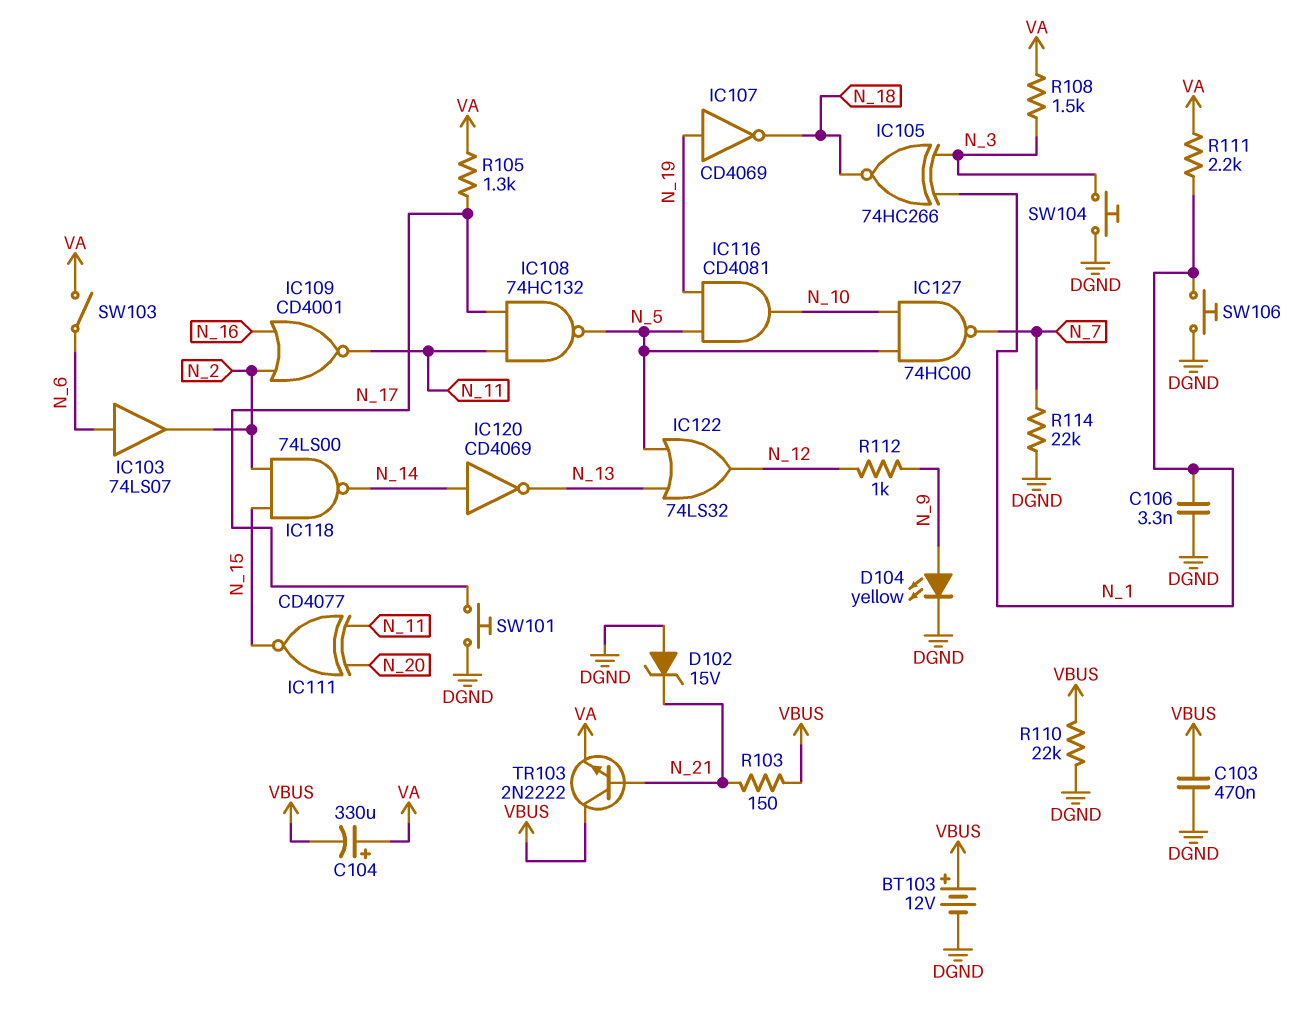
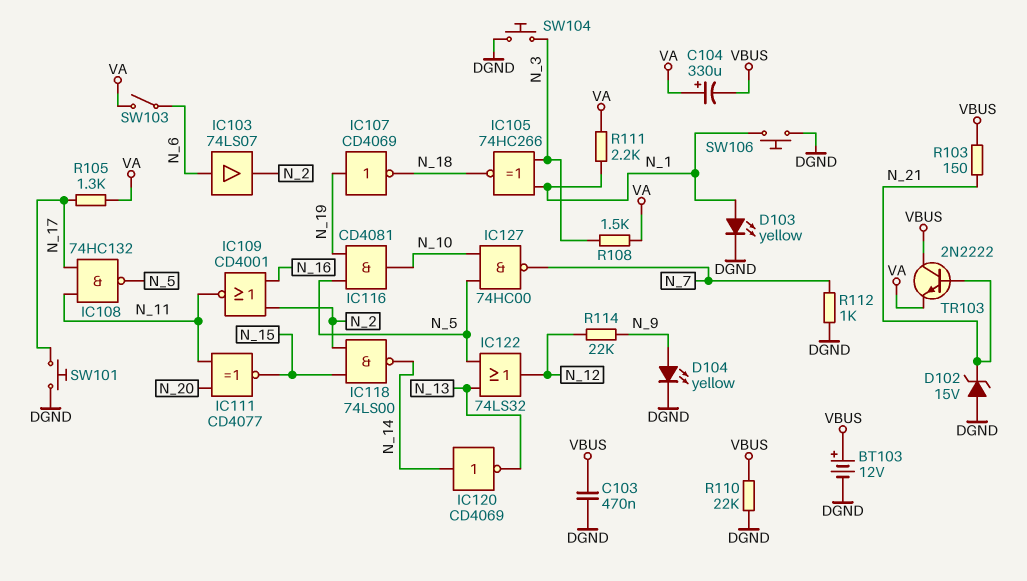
C106: 3.3nF (DGND, N_1) -> none
D103: none -> LED yellow (A N_1, K DGND)
R112: 1k (N_9, N_12) -> 1k (DGND, N_7)
R114: 22k (DGND, N_7) -> 22k (N_9, N_12)

